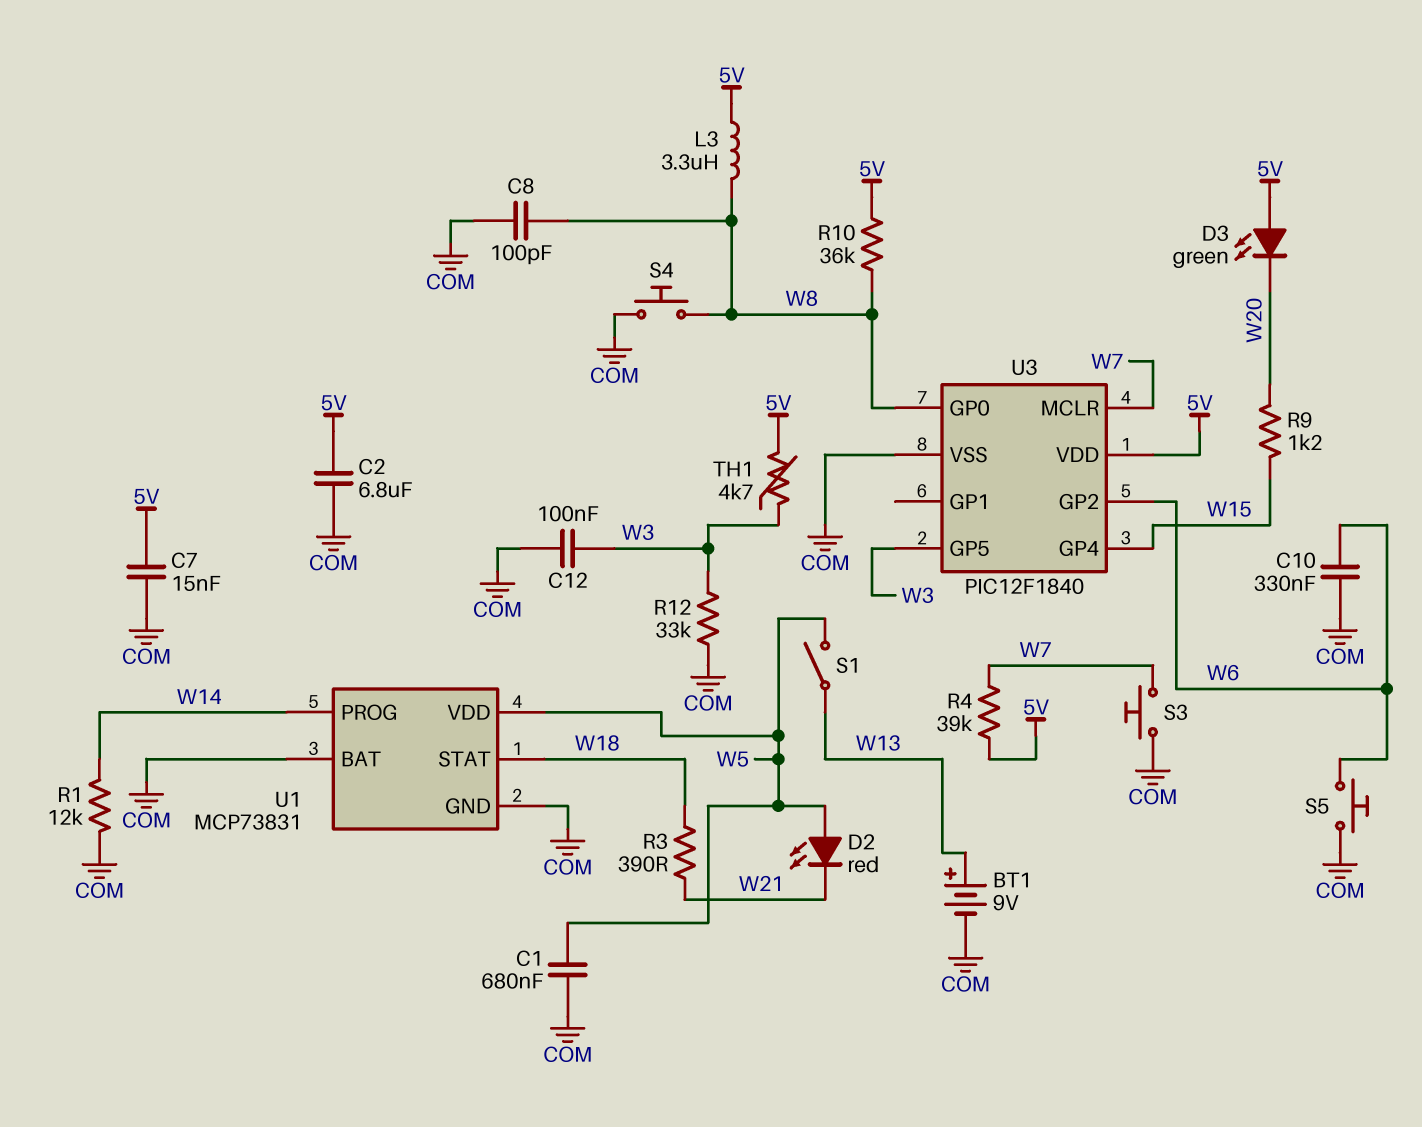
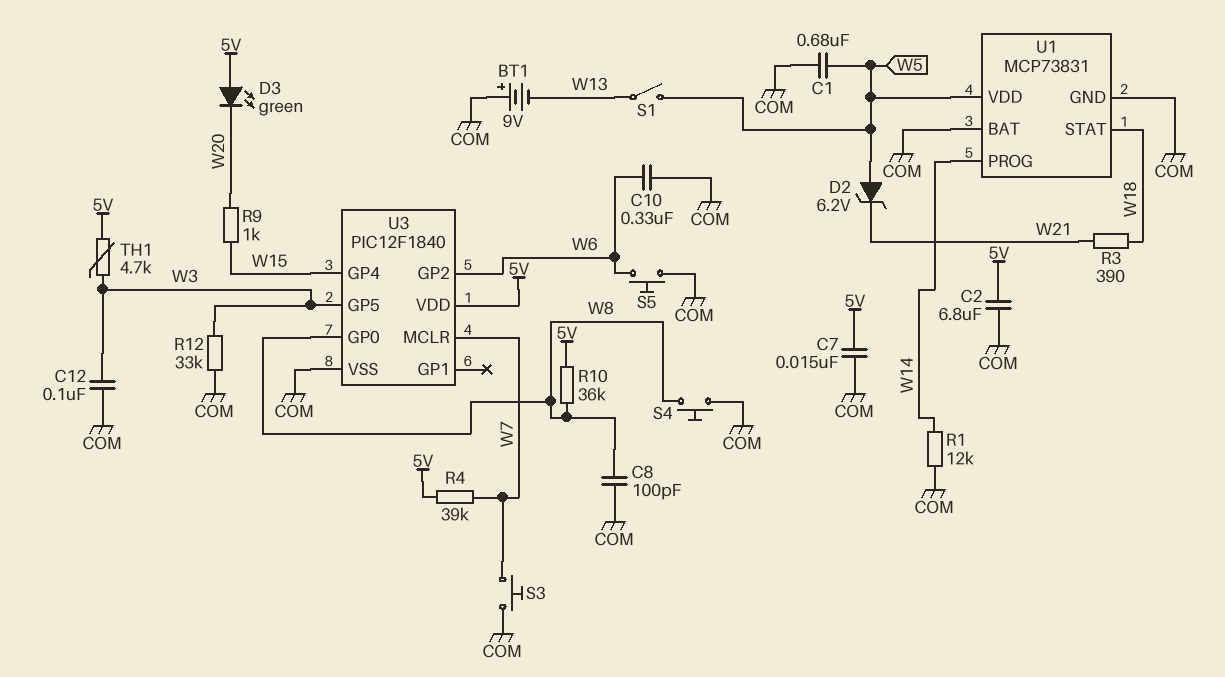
BT1: 9V (plus W13, minus COM) -> 9V (plus COM, minus W13)
D2: LED red (A W5, K W21) -> zener 6.2V (A W5, K W21)
L3: 3.3uH (5V, W8) -> none
R9: 1.2k (W15, W20) -> 1k (W15, W20)

